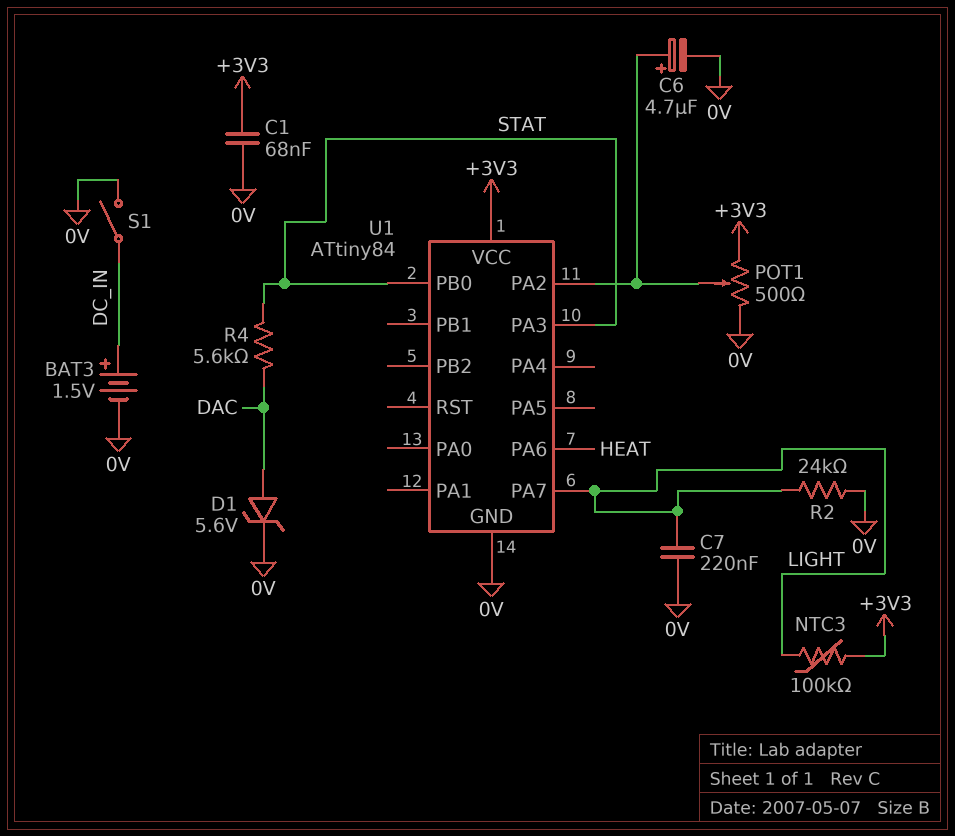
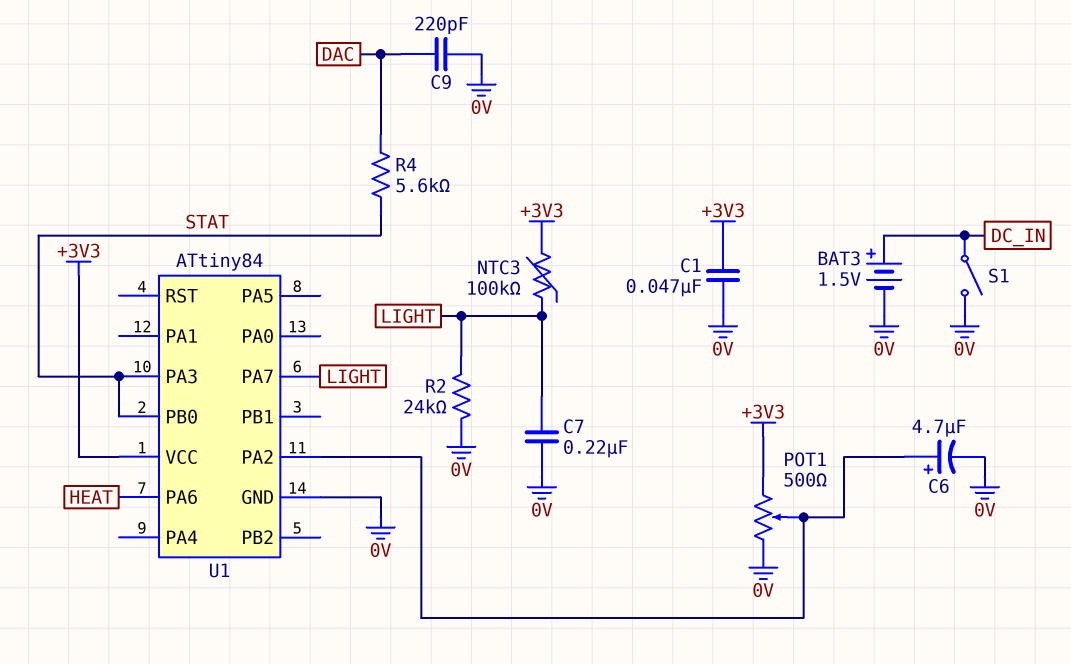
C1: 68nF (+3V3, 0V) -> 47nF (+3V3, 0V)
C9: none -> 220pF (0V, DAC)
D1: zener 5.6V (A DAC, K 0V) -> none

